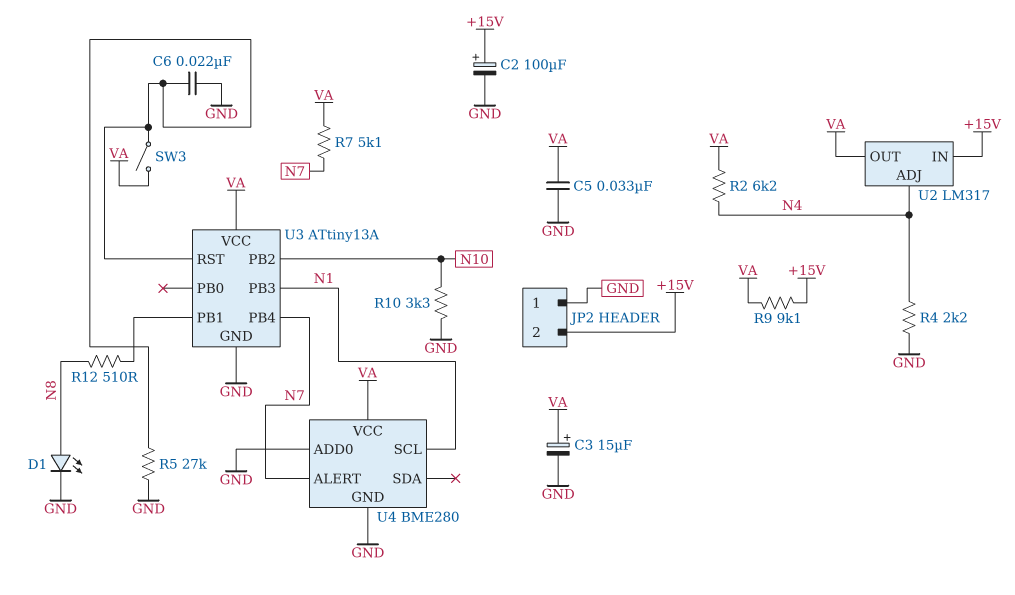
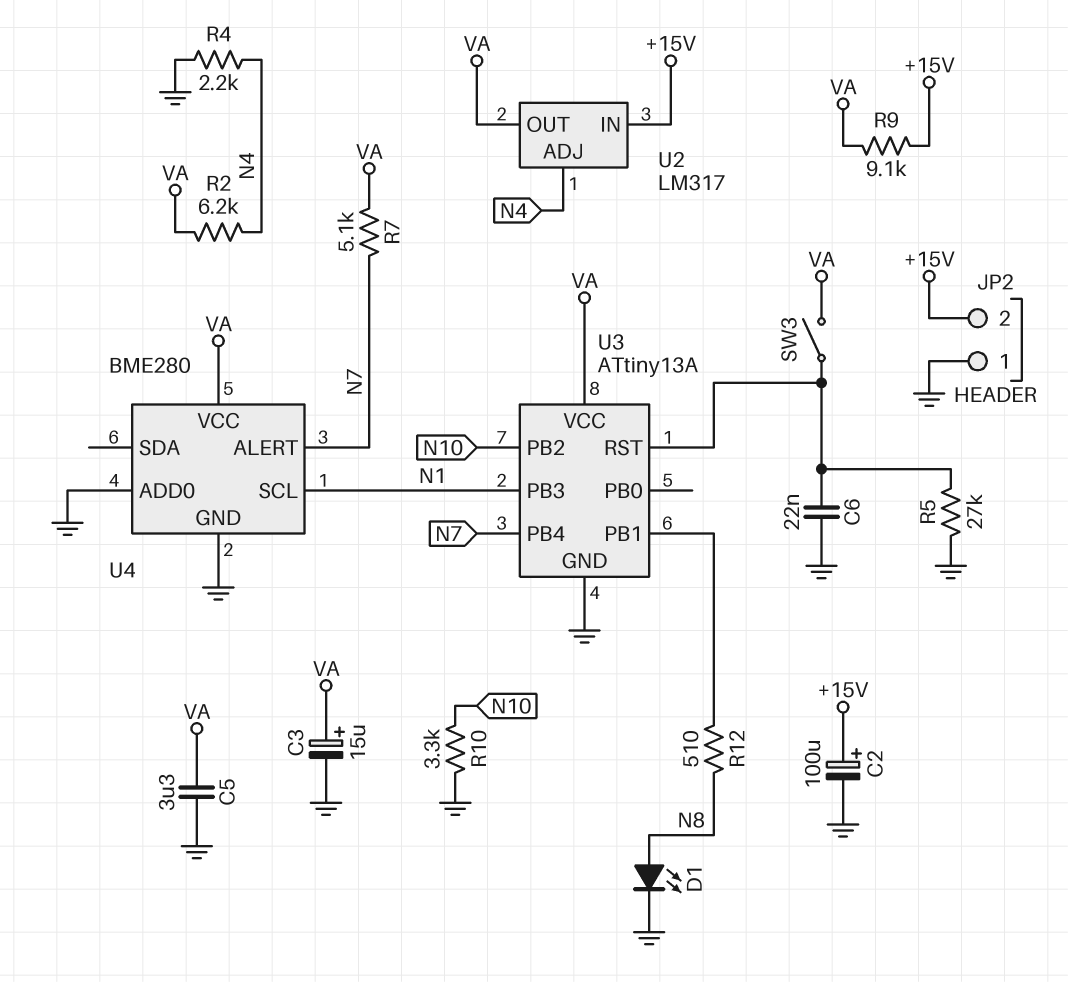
C5: 33nF (GND, VA) -> 3.3uF (GND, VA)

